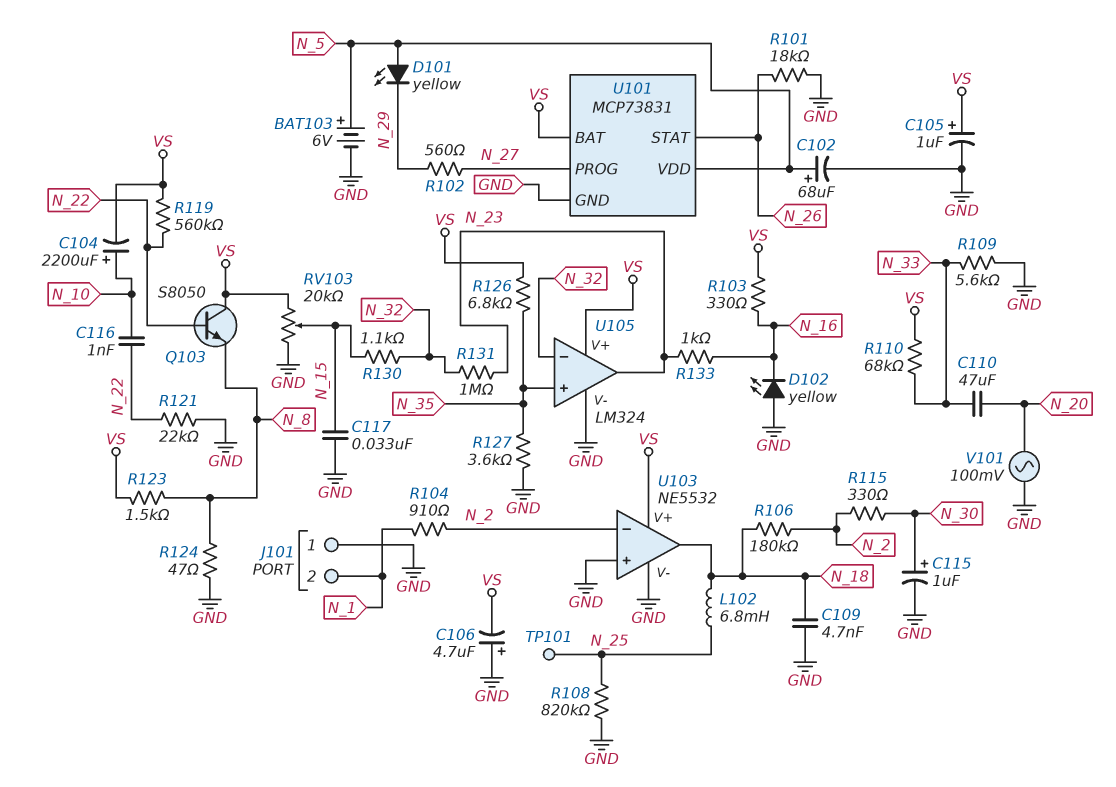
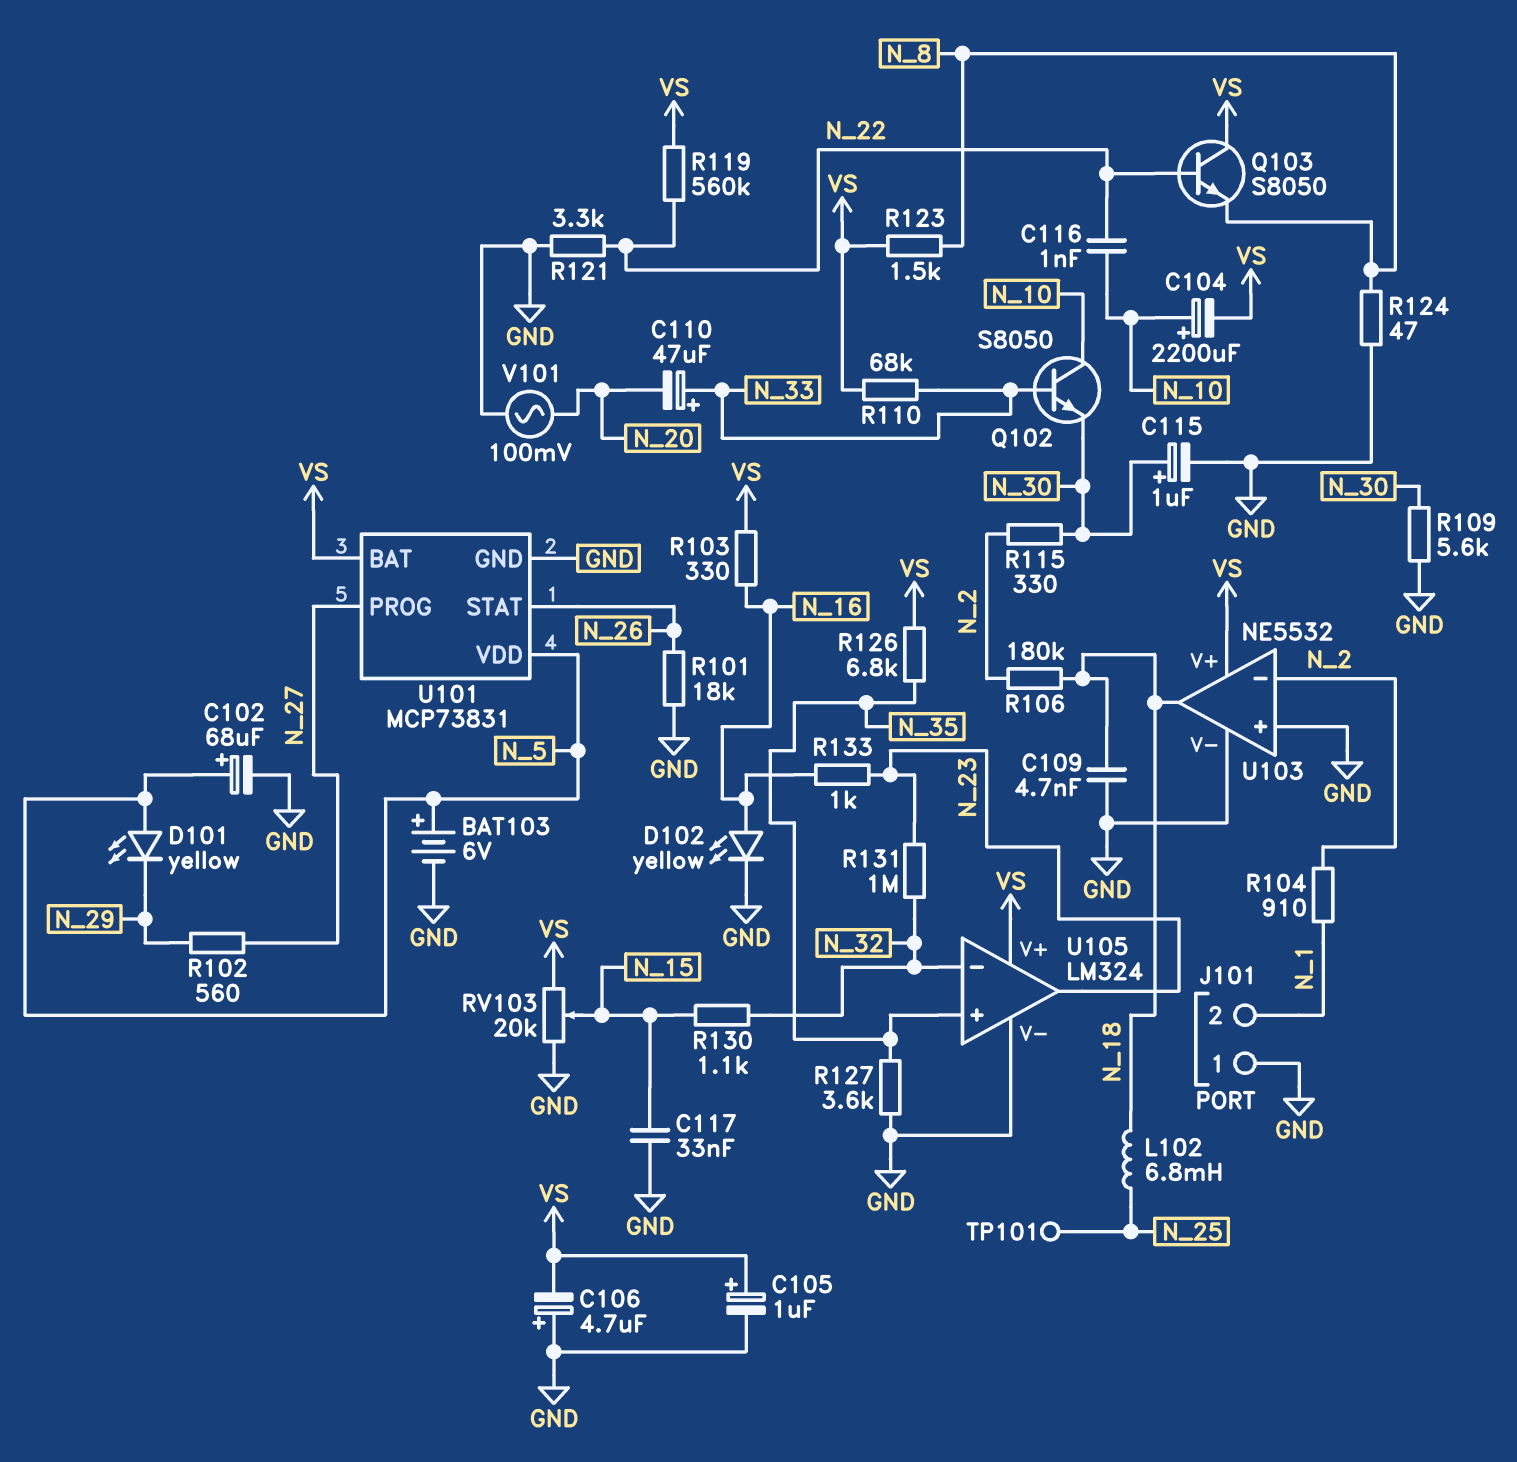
C110: 47uF (N_20, N_33) -> 47uF (plus N_33, minus N_20)
D102: LED yellow (A GND, K N_16) -> LED yellow (A N_16, K GND)
Q102: none -> NPN S8050 (B N_33, C N_10, E N_30)
R108: 820k (GND, N_25) -> none
R109: 5.6k (GND, N_33) -> 5.6k (GND, N_30)
R121: 22k (GND, N_22) -> 3.3k (GND, N_22)

